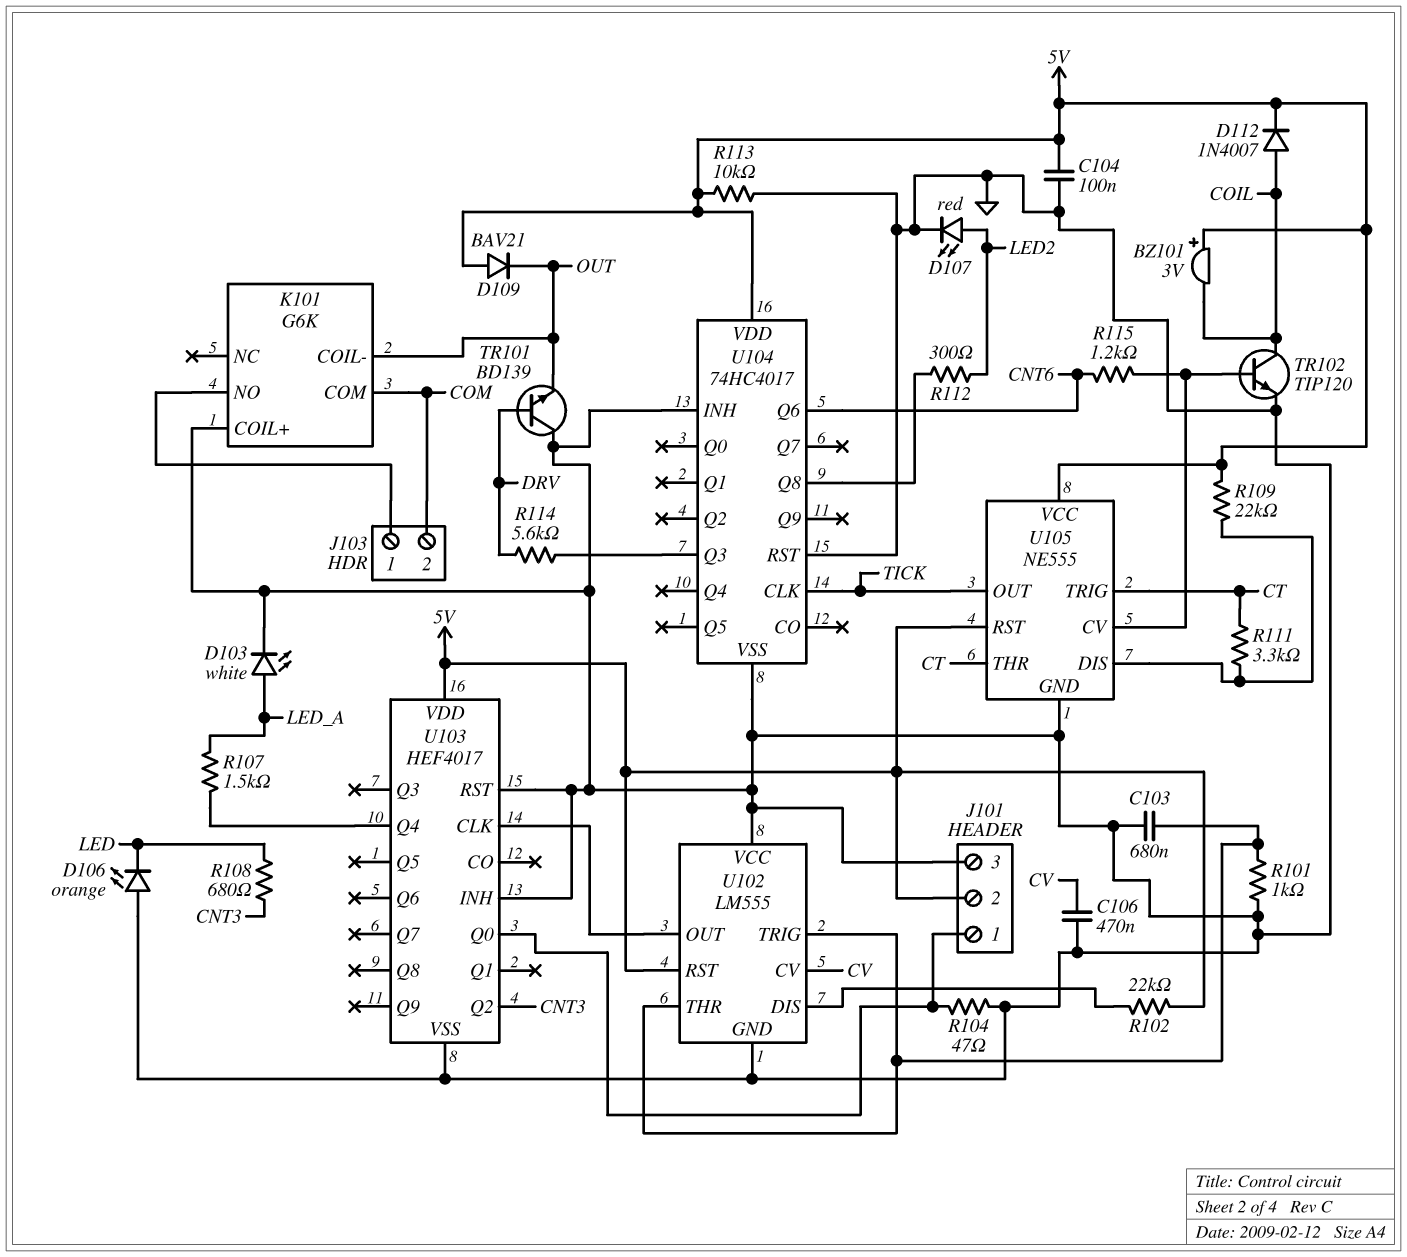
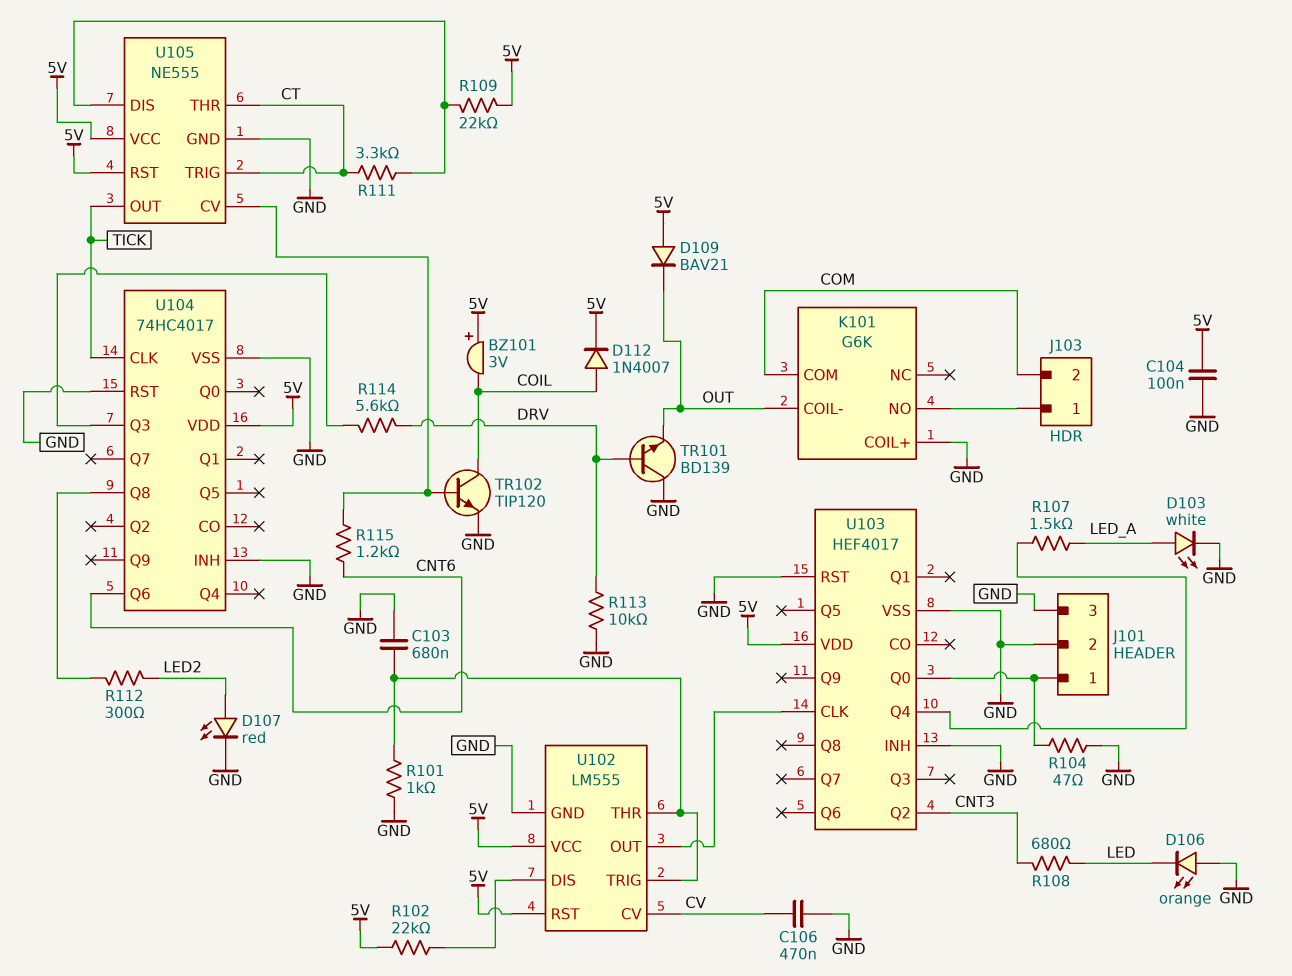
J101 pin 2: 5V -> GND
R113: 10k (5V, GND) -> 10k (DRV, GND)
U102 pin VCC: GND -> 5V

